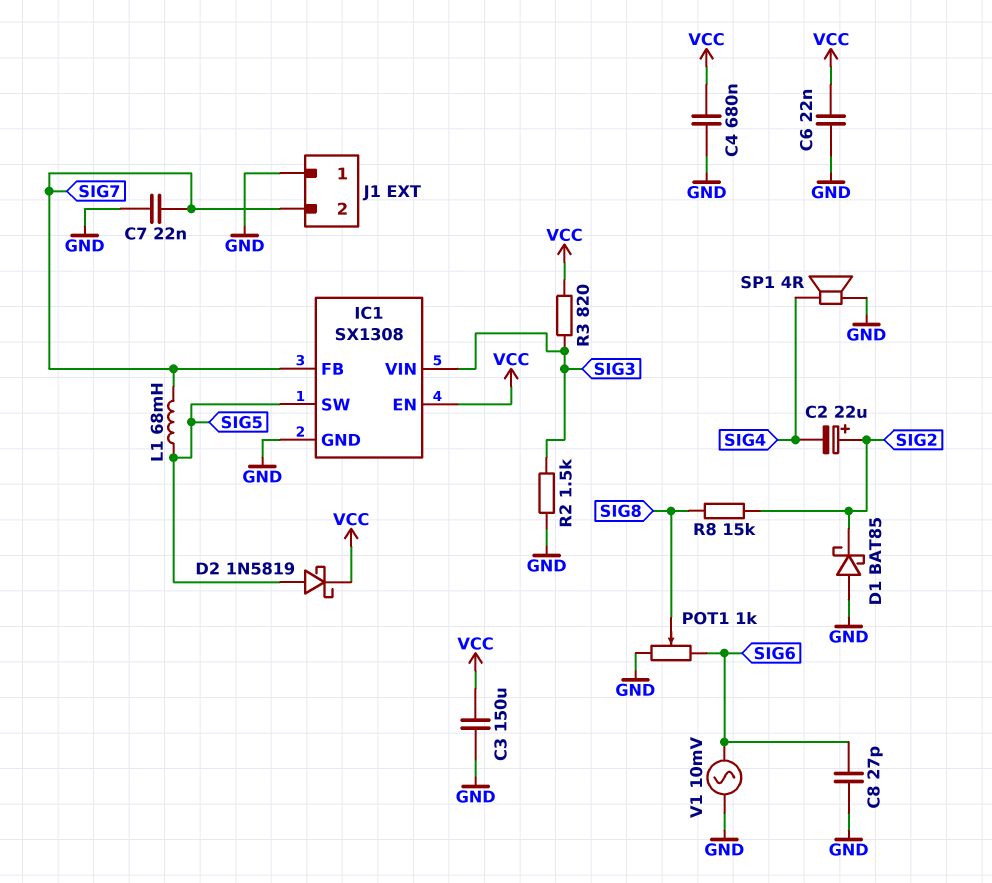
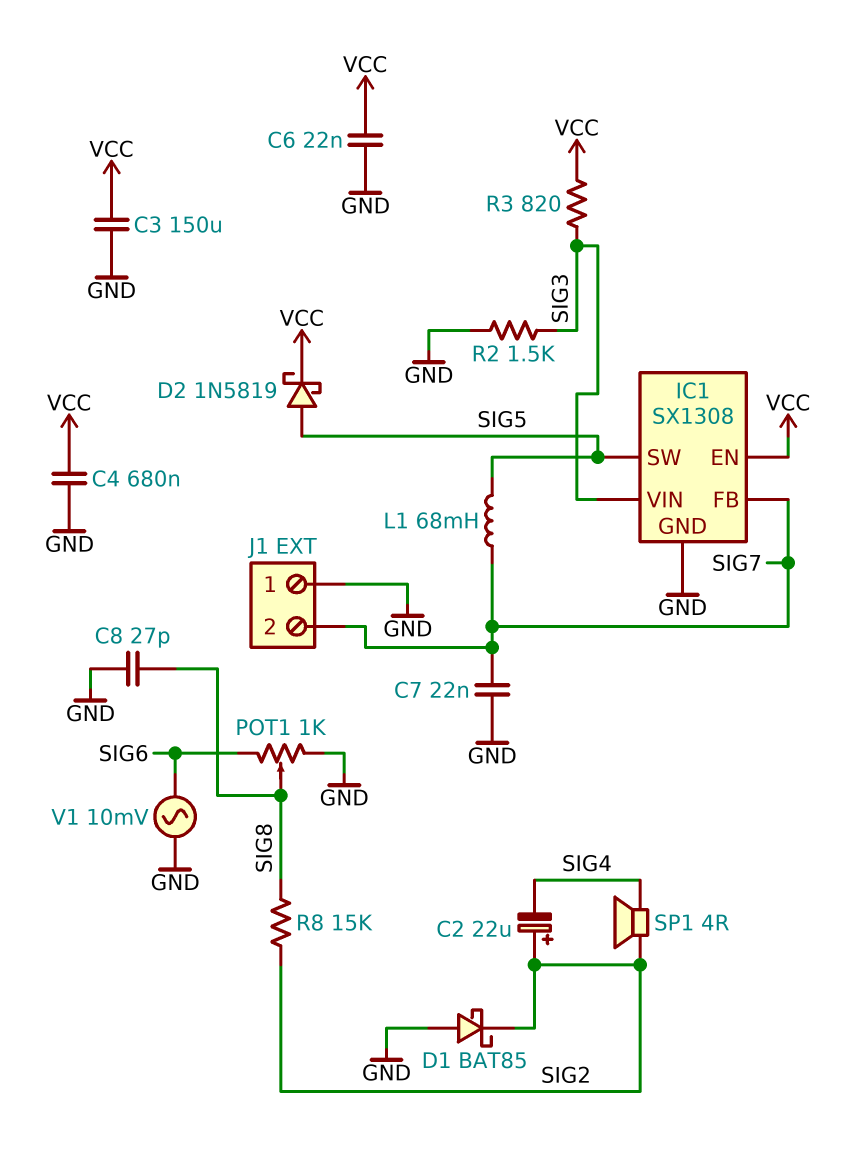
C8: 27pF (GND, SIG6) -> 27pF (GND, SIG8)
SP1: speaker 4R (GND, SIG4) -> speaker 4R (SIG2, SIG4)

